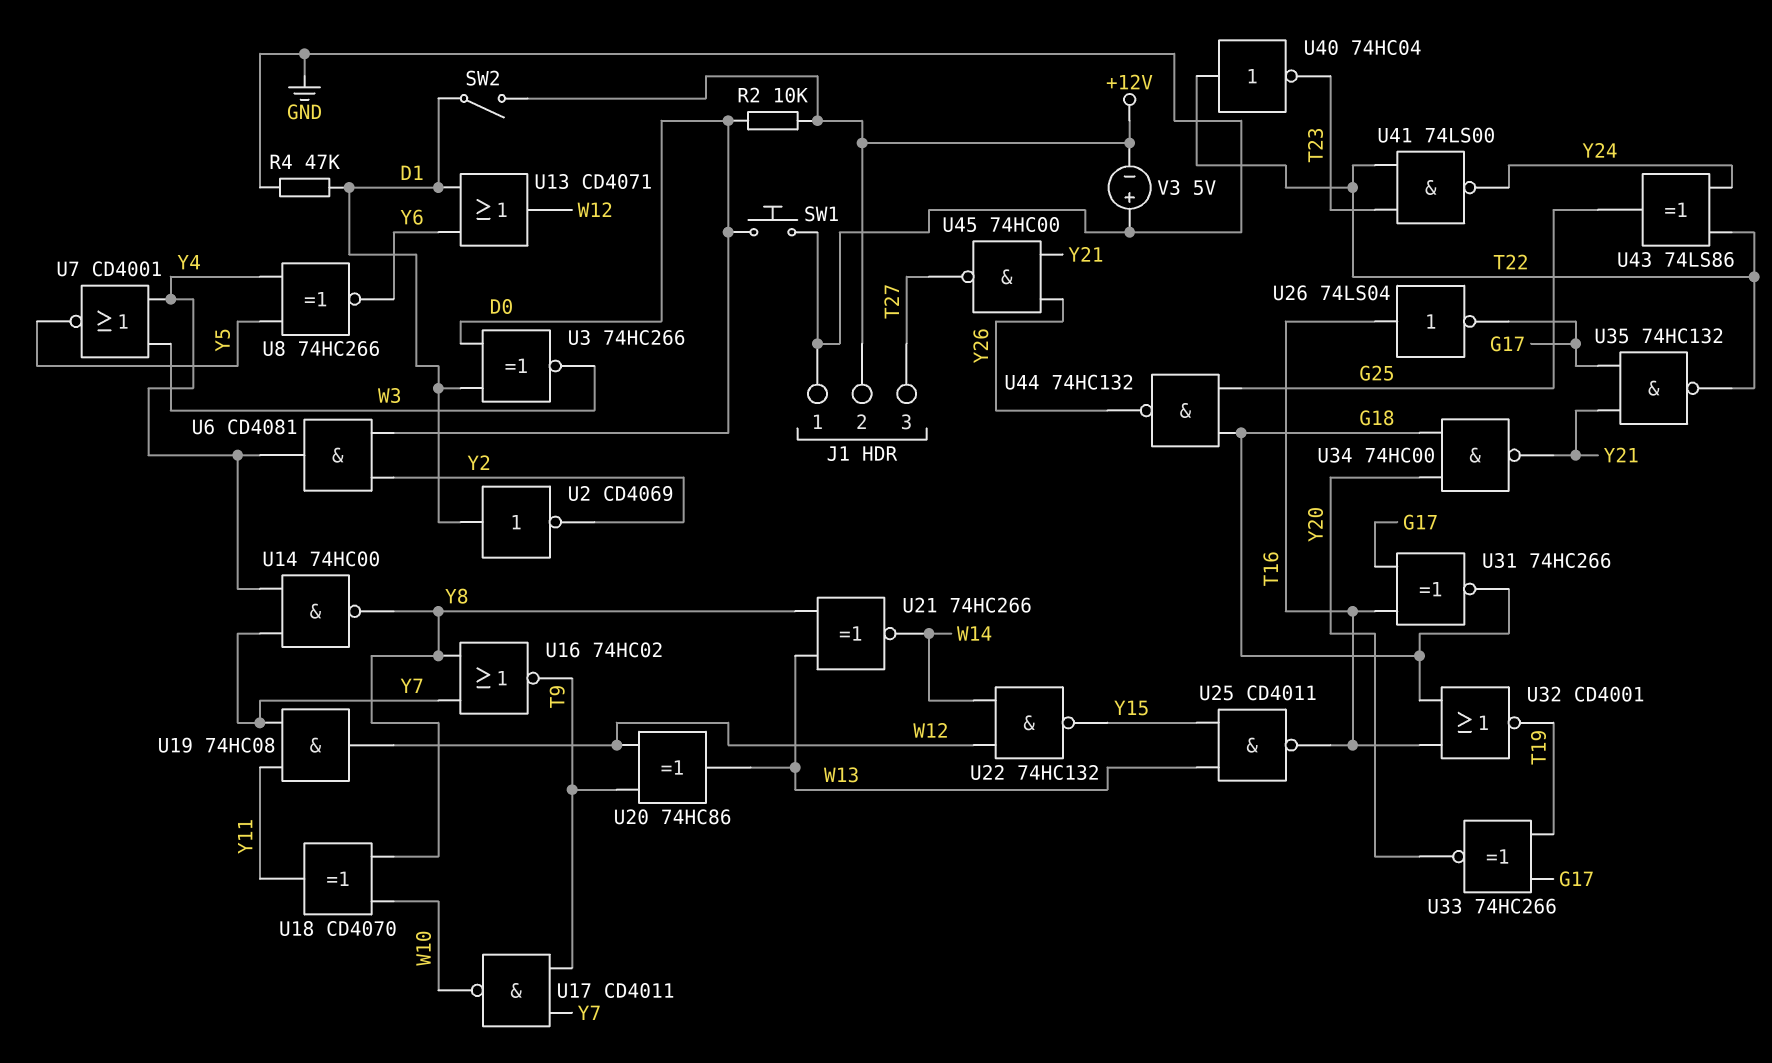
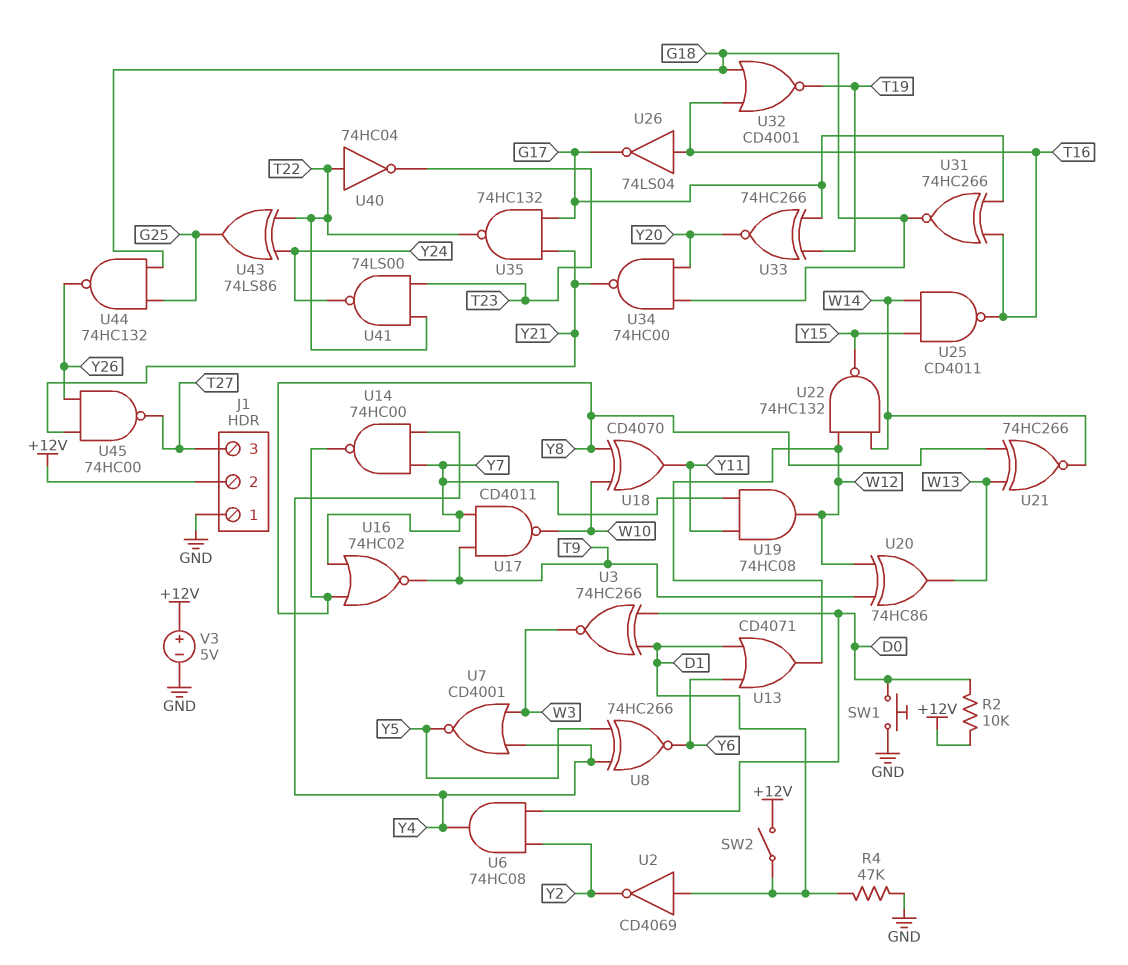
U6: AND CD4081 (in D0, in Y2, out Y4) -> AND 74HC08 (in D0, in Y2, out Y4)
U25: NAND CD4011 (in W13, in Y15, out T16) -> NAND CD4011 (in W14, in Y15, out T16)
V3: 5V (plus GND, minus +12V) -> 5V (plus +12V, minus GND)

